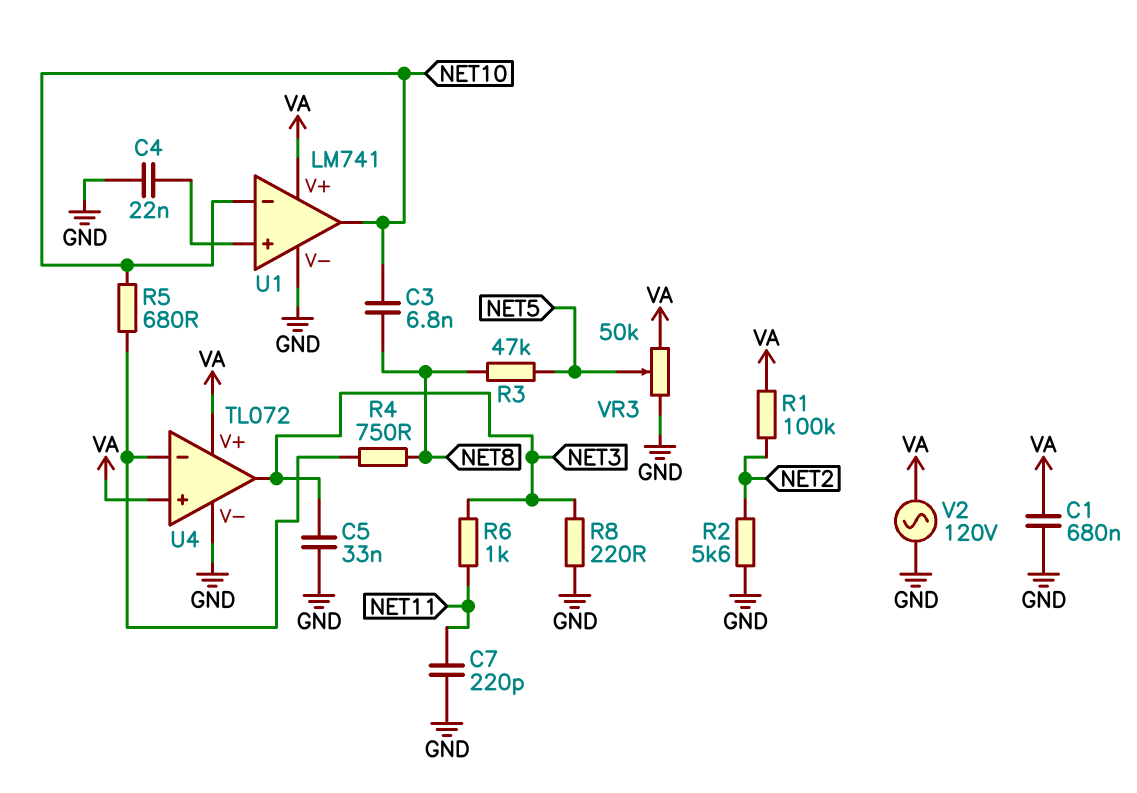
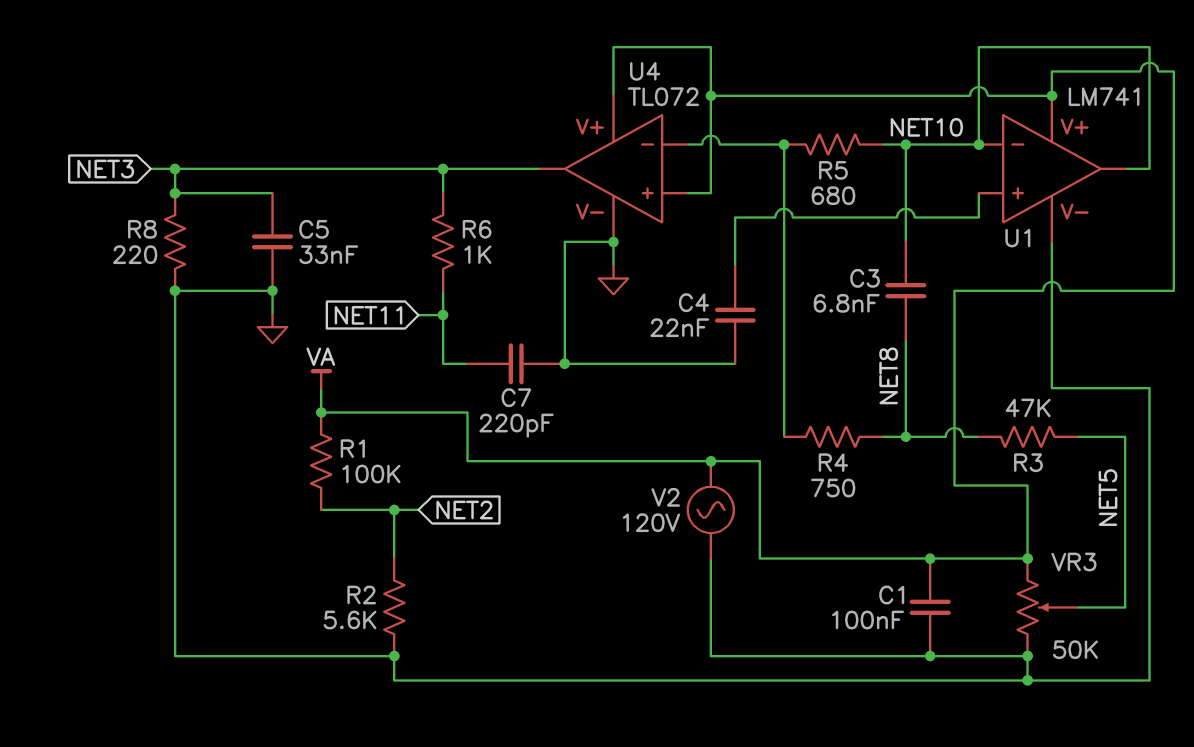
C1: 680nF (GND, VA) -> 100nF (GND, VA)

